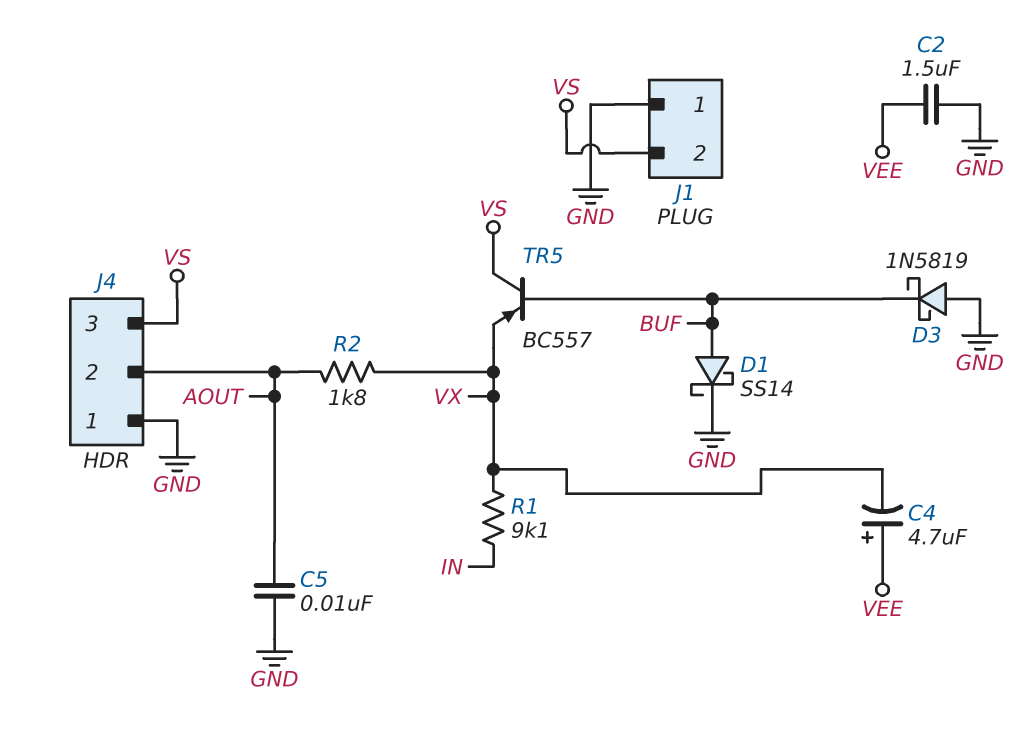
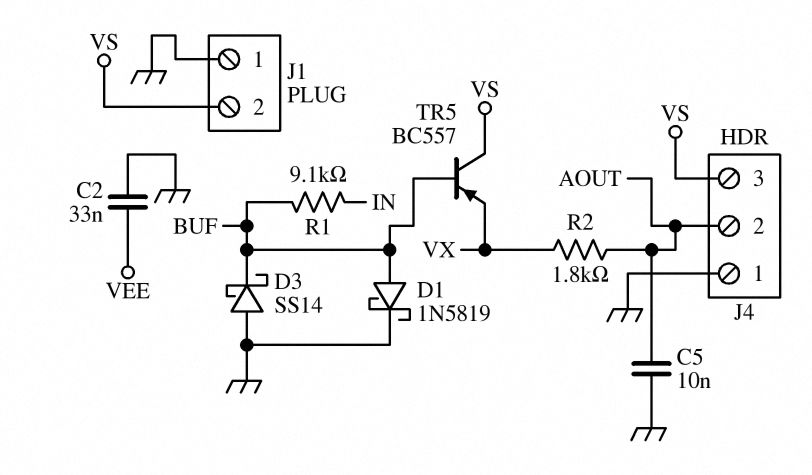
C2: 1.5uF (GND, VEE) -> 33nF (GND, VEE)
C4: 4.7uF (plus VEE, minus VX) -> none
D1: schottky SS14 (A BUF, K GND) -> schottky 1N5819 (A BUF, K GND)
D3: schottky 1N5819 (A GND, K BUF) -> schottky SS14 (A GND, K BUF)
R1: 9.1k (IN, VX) -> 9.1k (BUF, IN)

